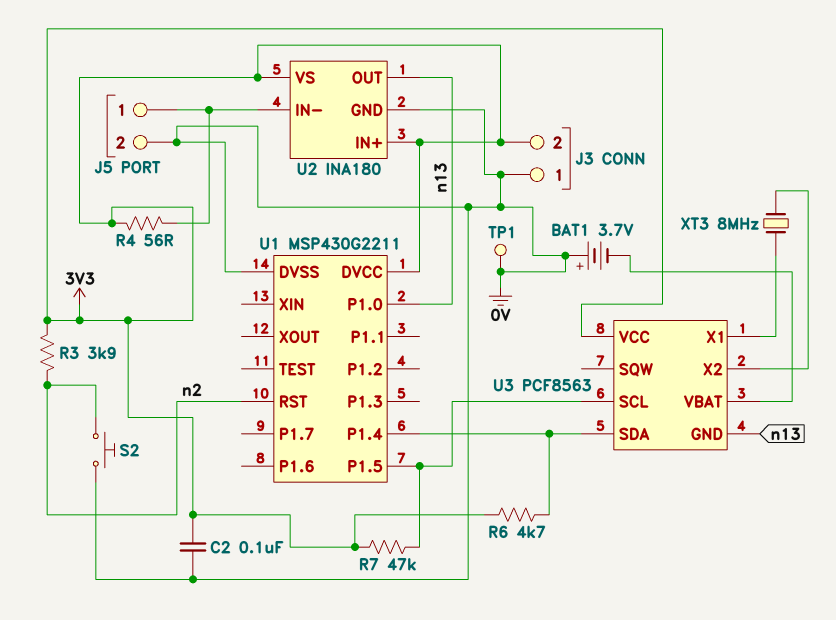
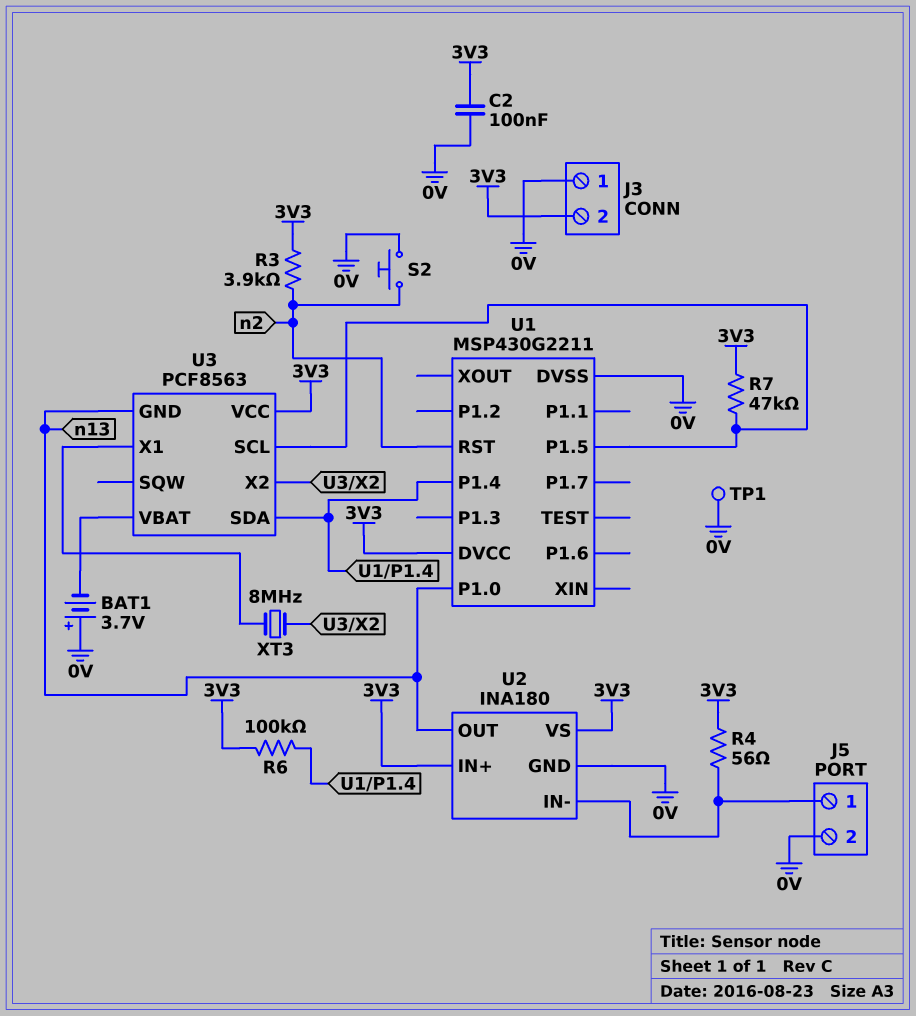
R6: 4.7k (3V3, U1/P1.4) -> 100k (3V3, U1/P1.4)

